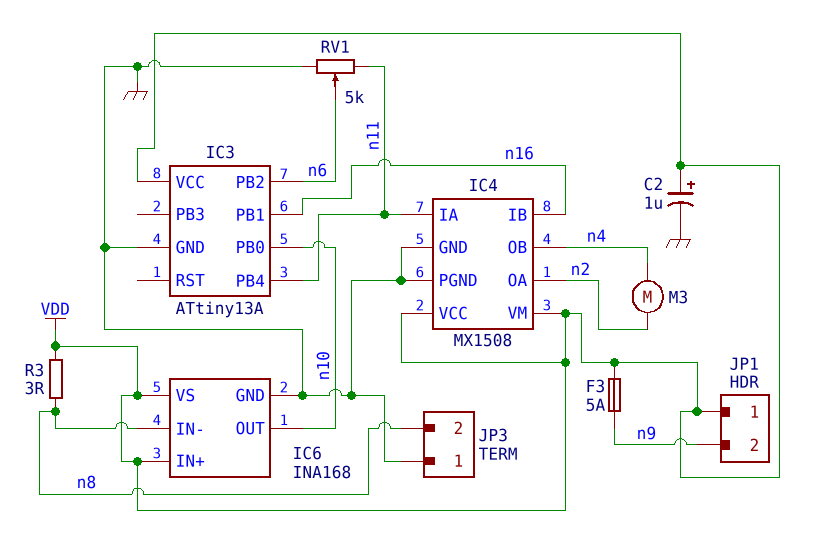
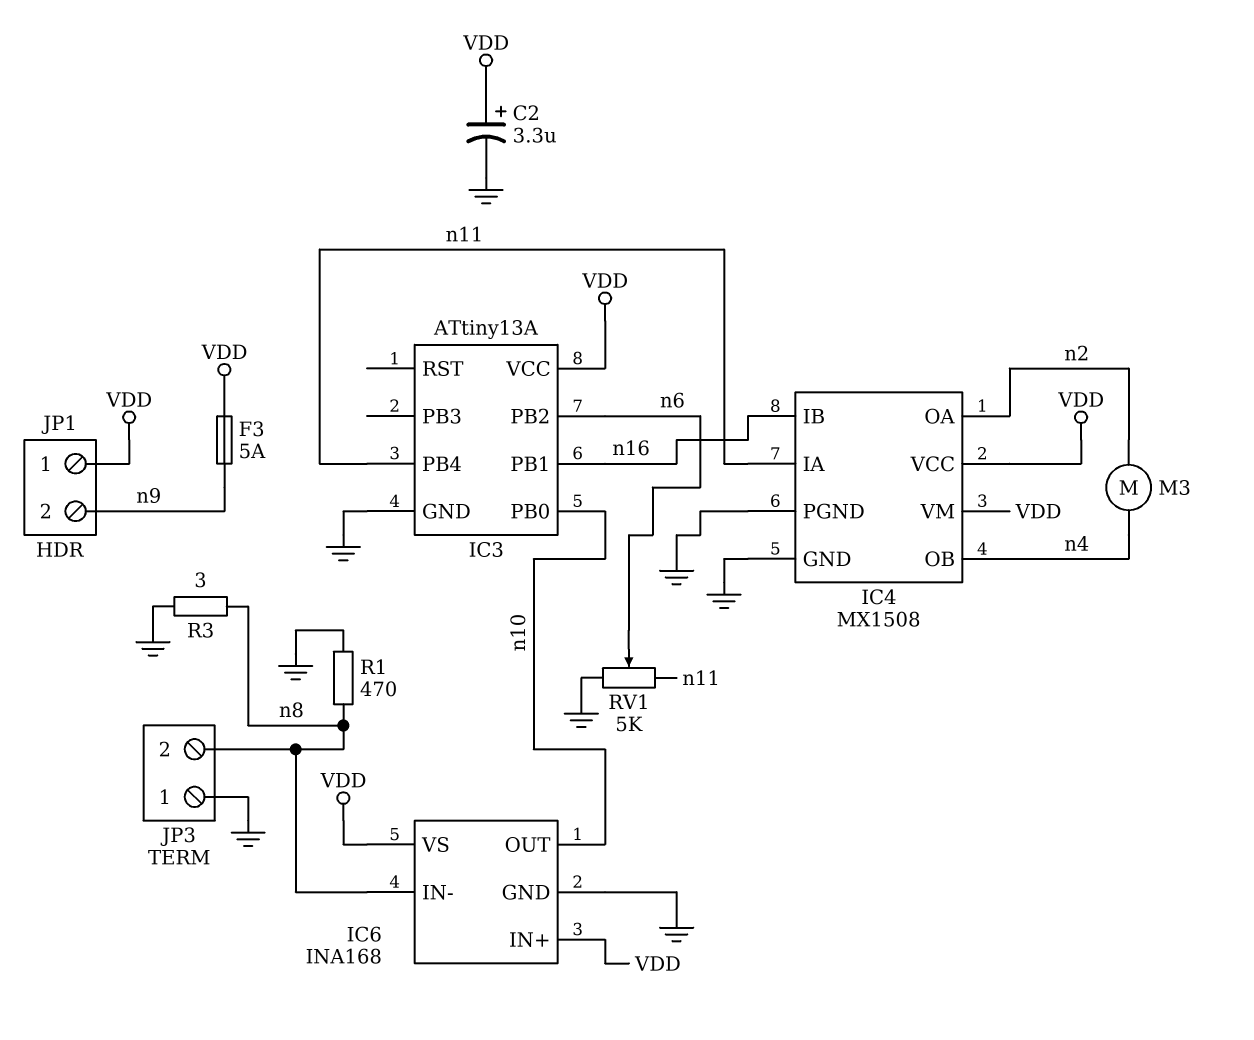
C2: 1uF (plus VDD, minus GND) -> 3.3uF (plus VDD, minus GND)
R1: none -> 470 (GND, n8)
R3: 3 (VDD, n8) -> 3 (GND, n8)

